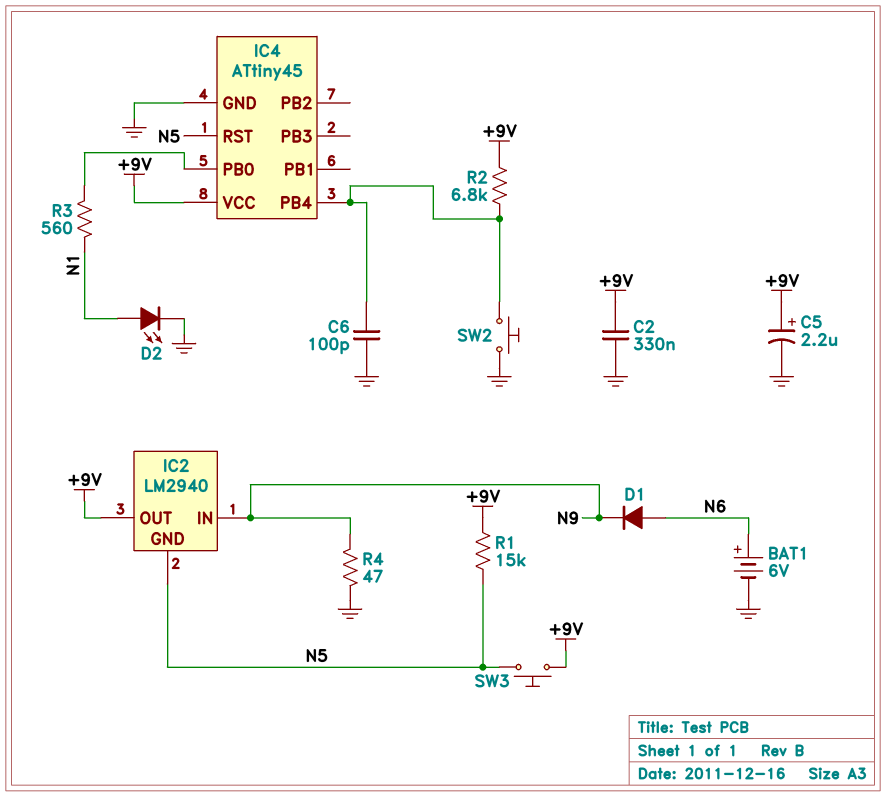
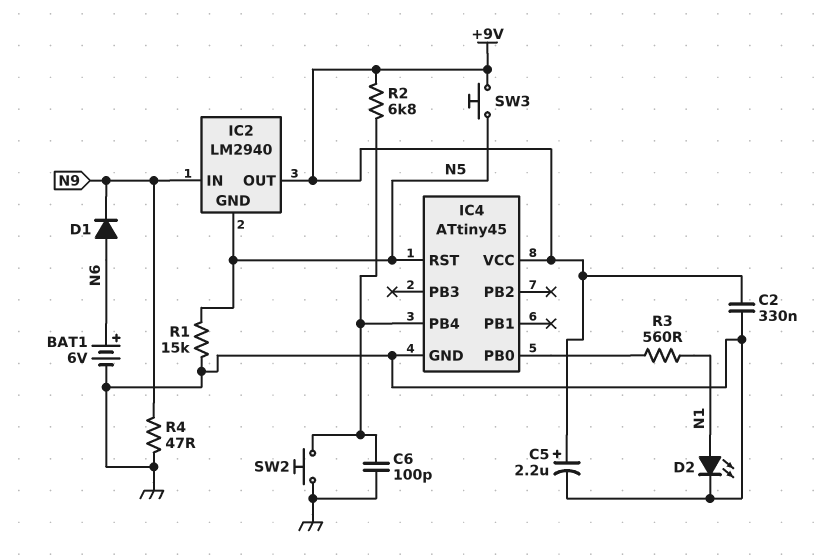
R1: 15k (+9V, N5) -> 15k (GND, N5)

